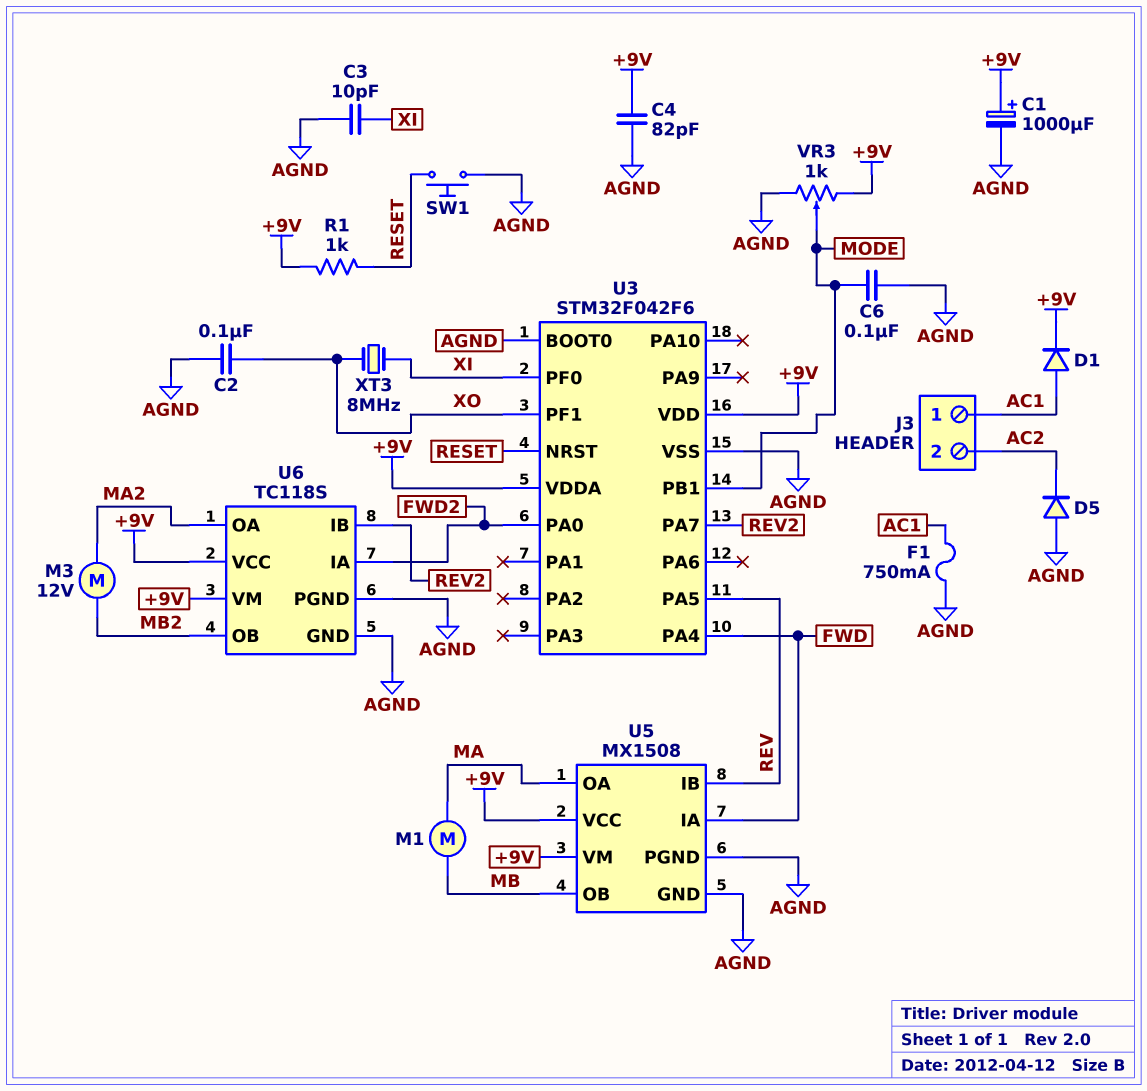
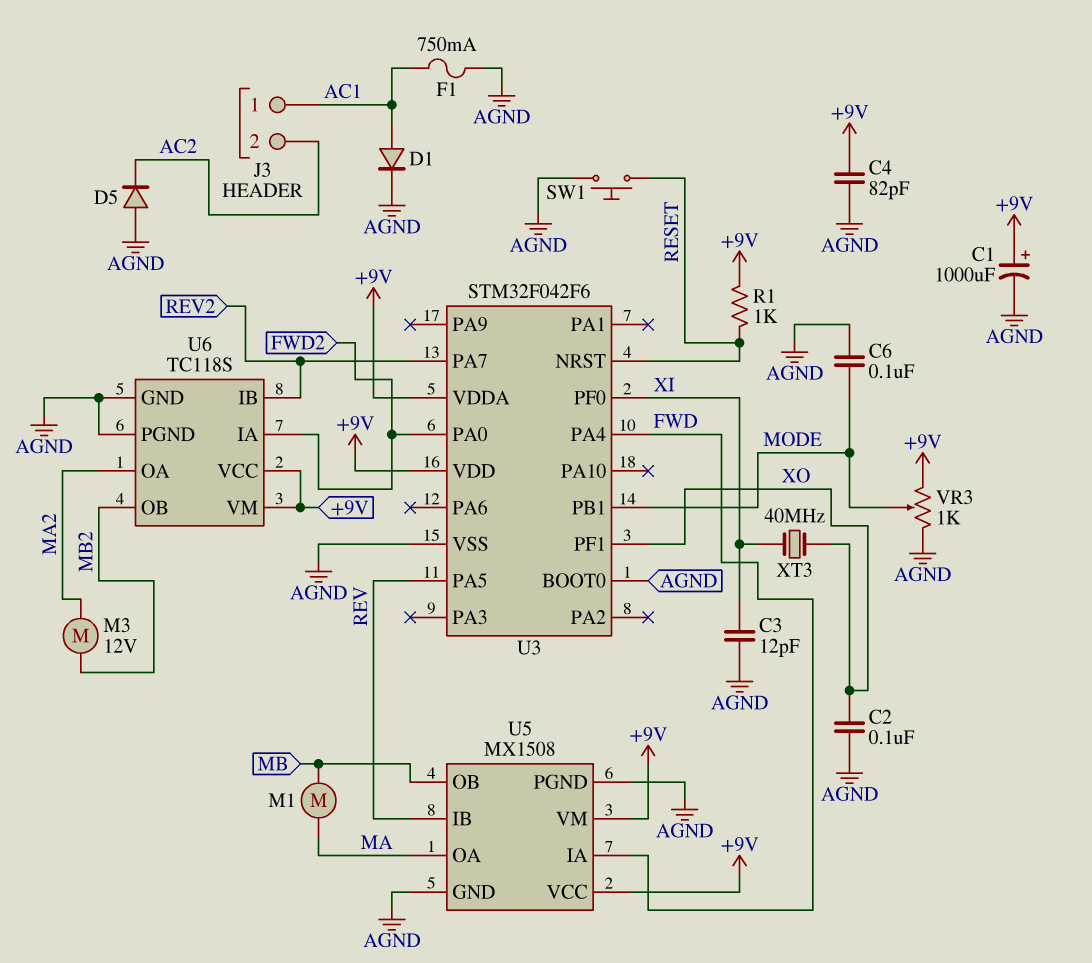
C3: 10pF (AGND, XI) -> 12pF (AGND, XI)
D1: diode (A AC1, K +9V) -> diode (A AC1, K AGND)
XT3: 8MHz (XI, XO) -> 40MHz (XI, XO)

